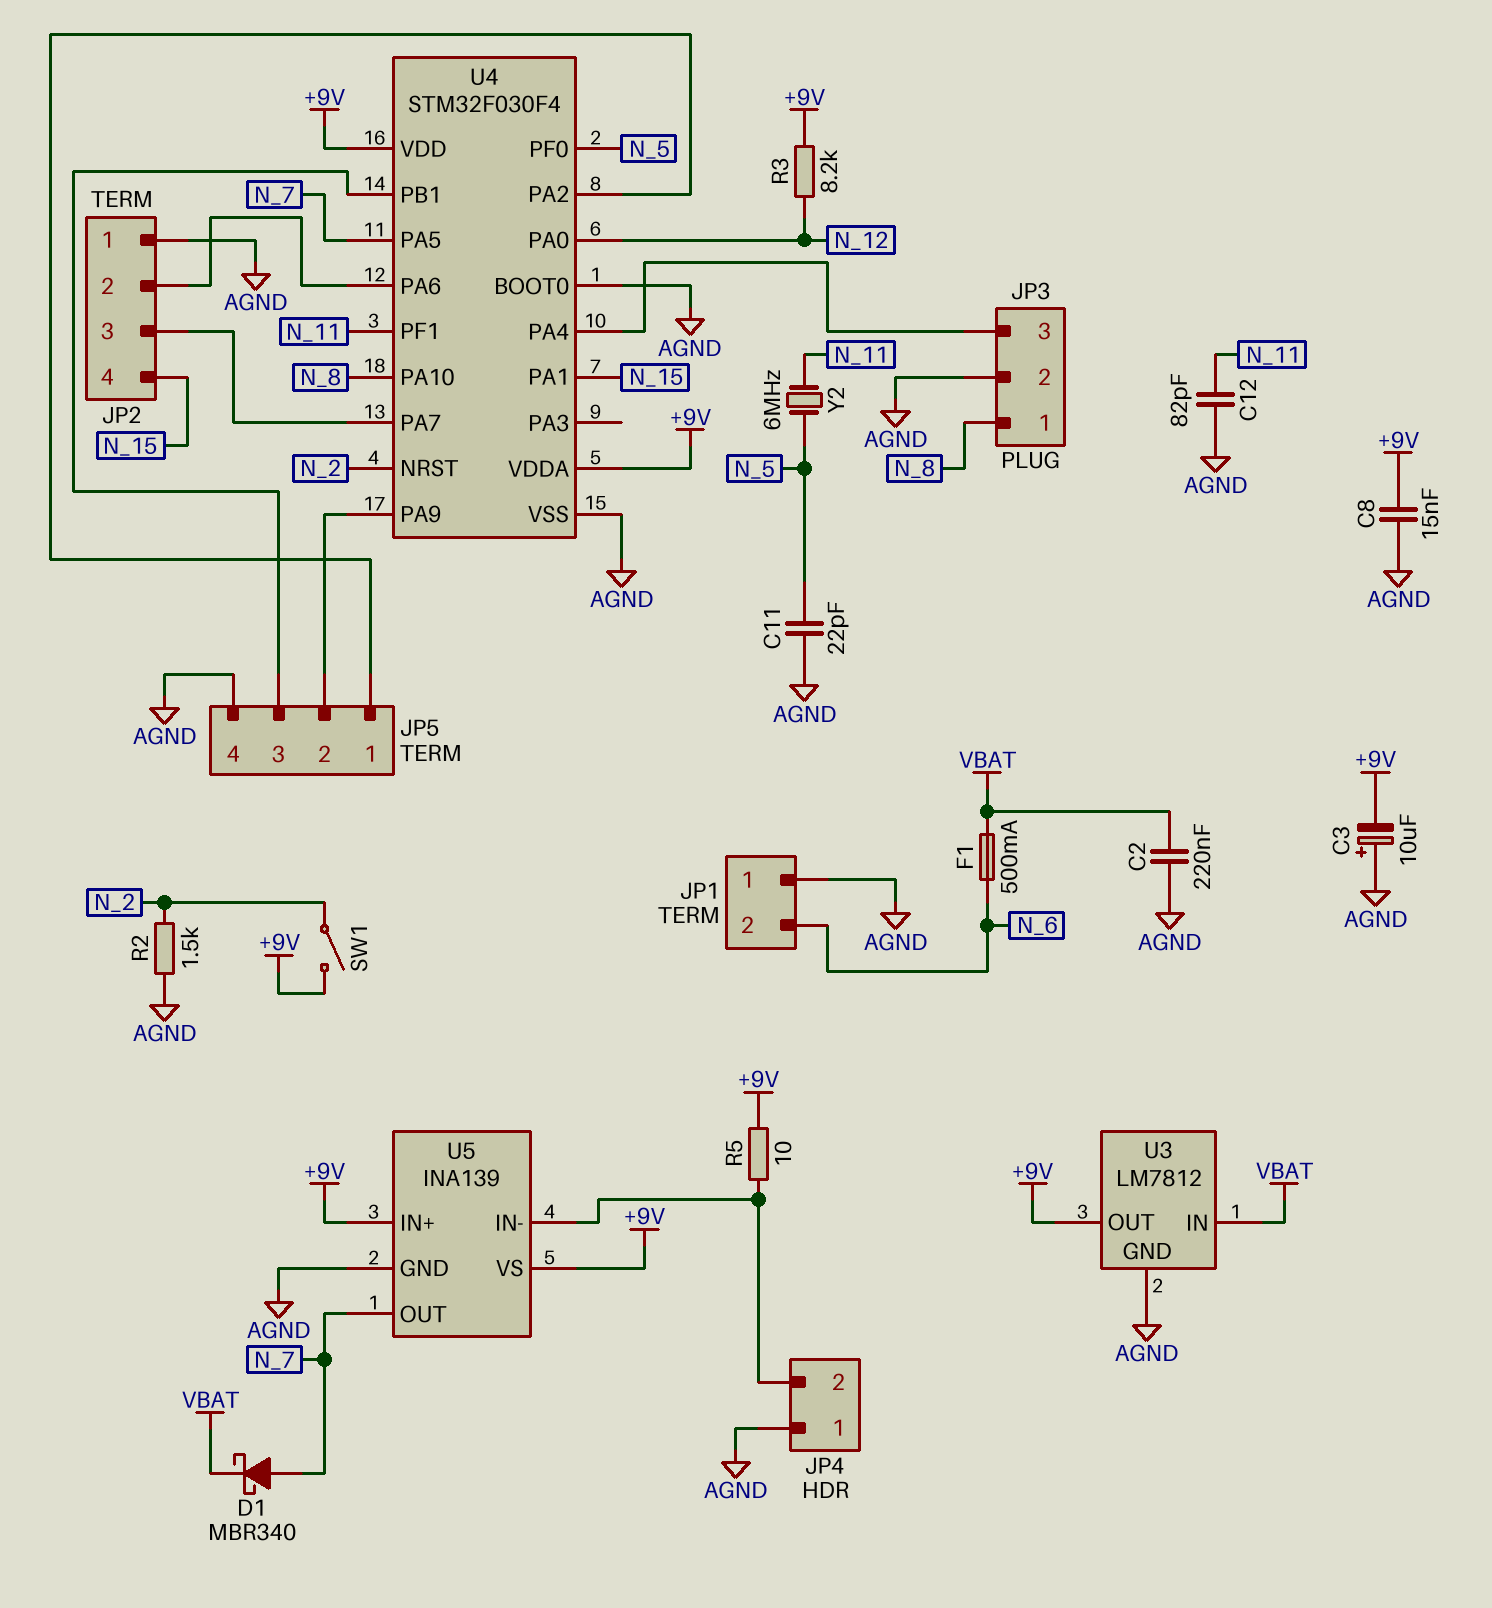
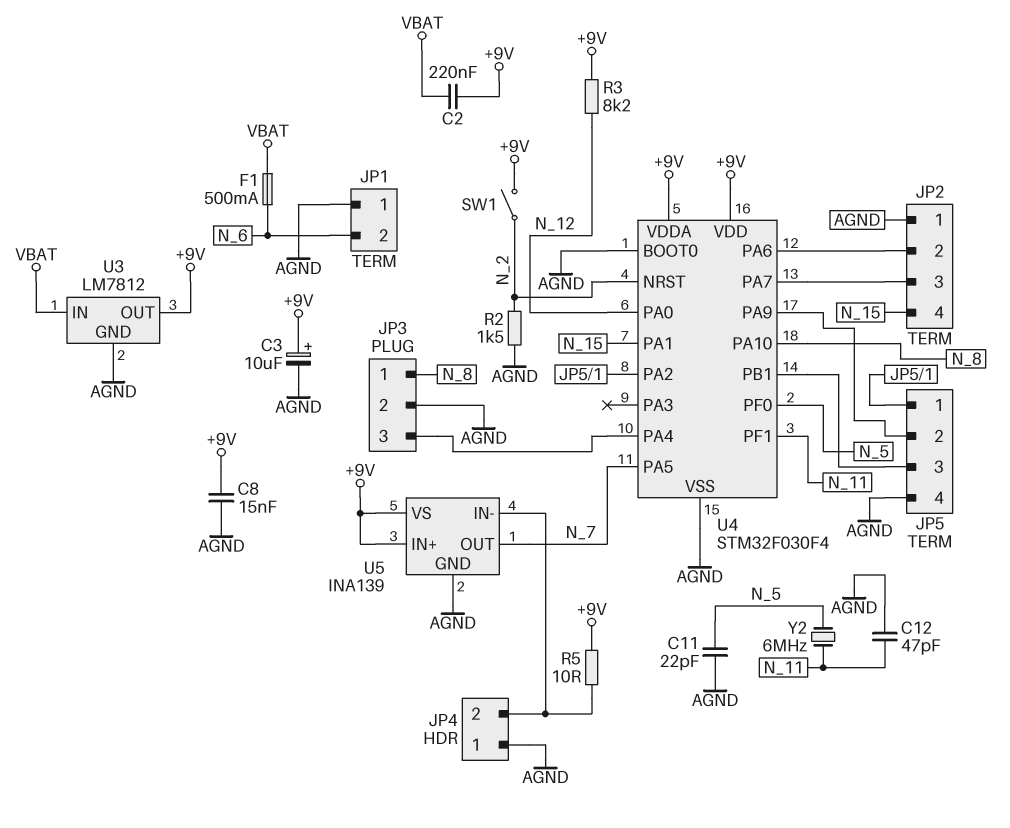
C2: 220nF (AGND, VBAT) -> 220nF (+9V, VBAT)
C3: 10uF (plus AGND, minus +9V) -> 10uF (plus +9V, minus AGND)
C12: 82pF (AGND, N_11) -> 47pF (AGND, N_11)
D1: schottky MBR340 (A N_7, K VBAT) -> none

